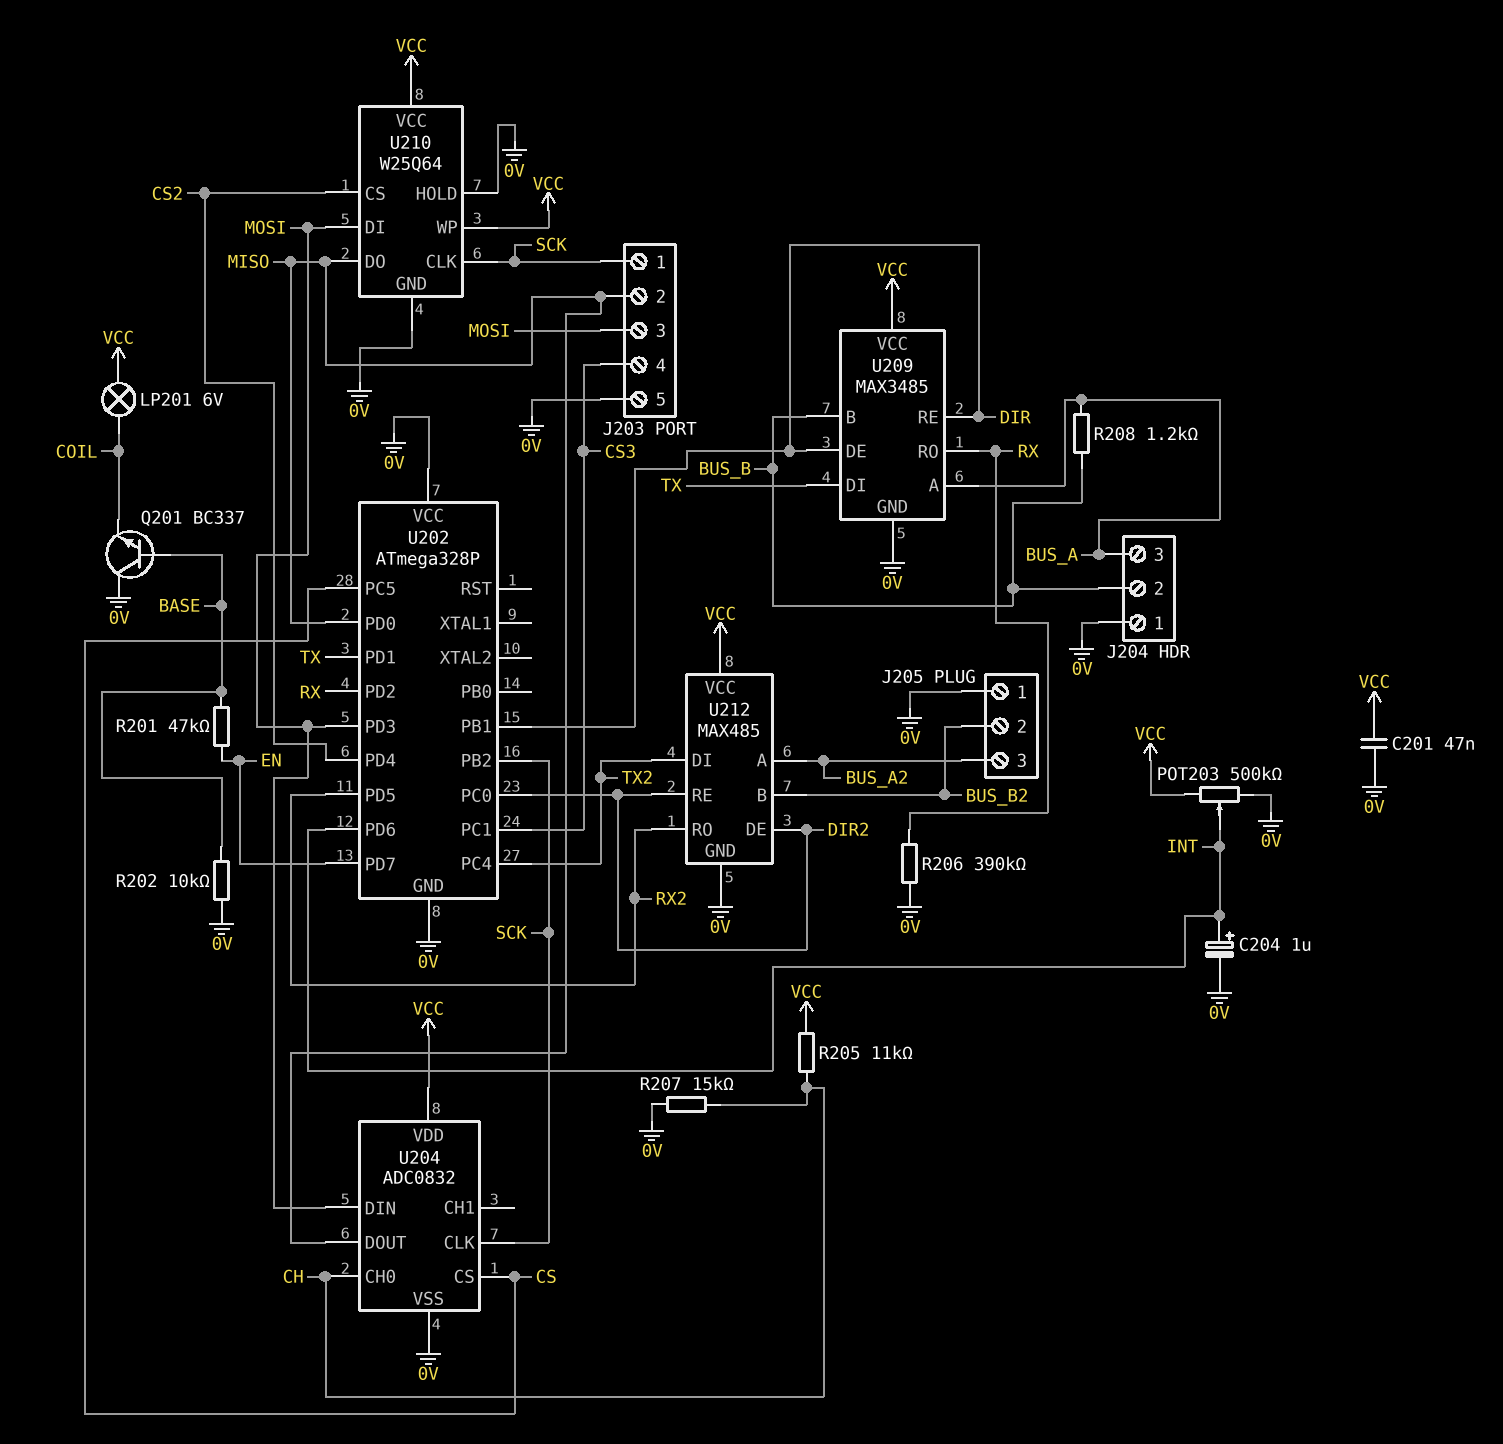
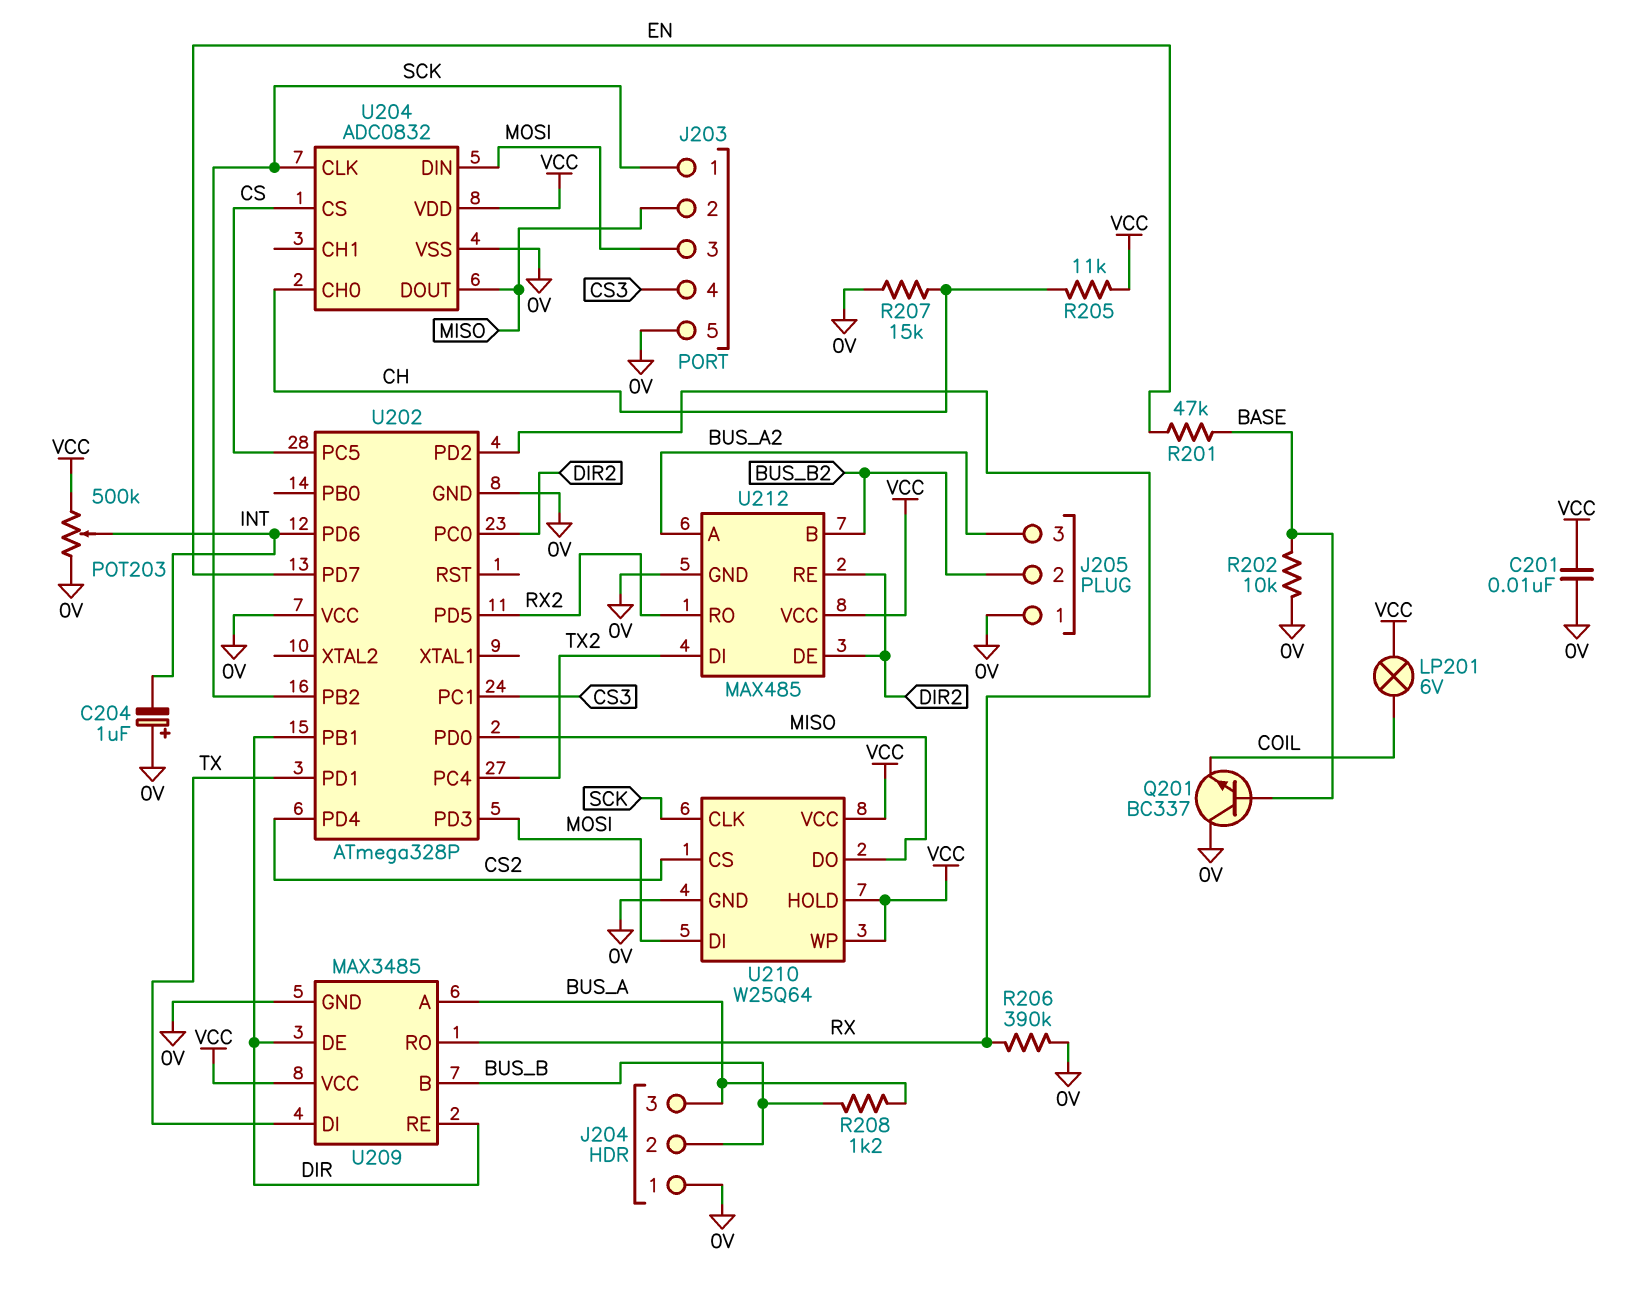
C201: 47nF (0V, VCC) -> 10nF (0V, VCC)
C204: 1uF (plus INT, minus 0V) -> 1uF (plus 0V, minus INT)
U210 pin HOLD: 0V -> VCC

